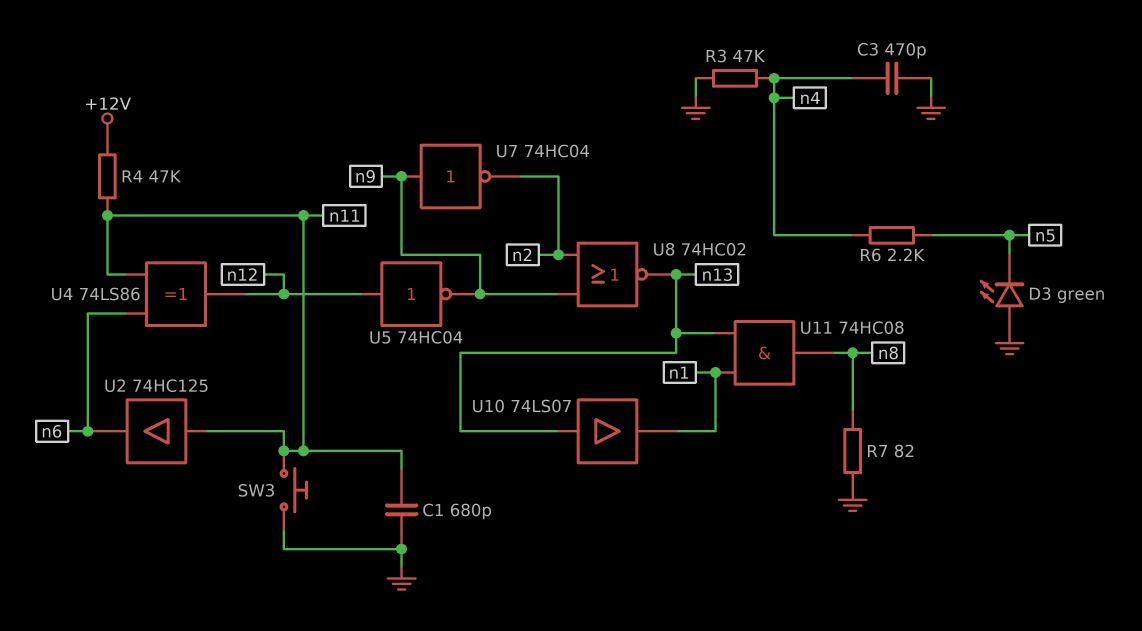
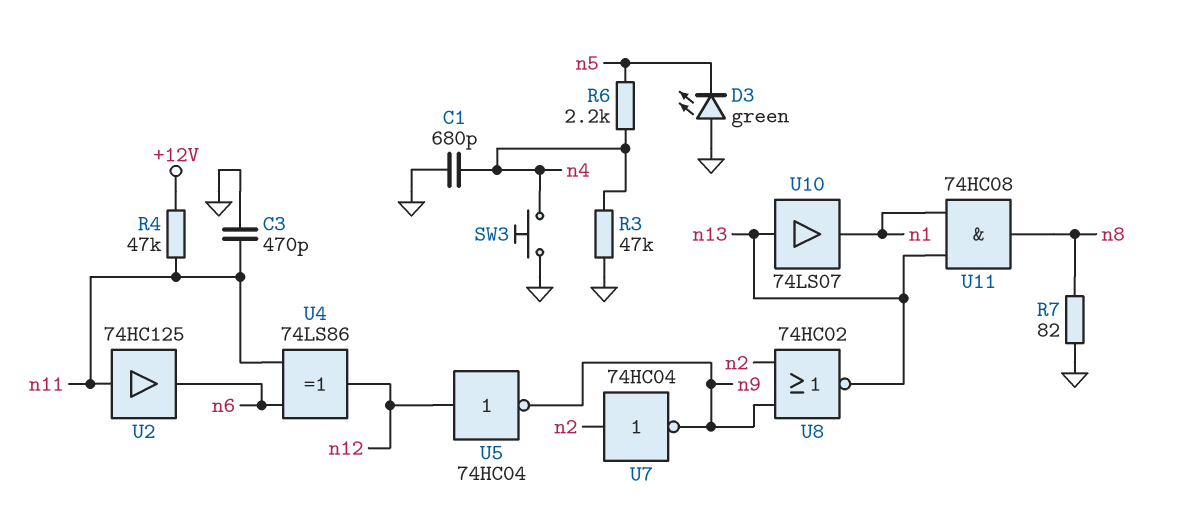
C1: 680pF (GND, n11) -> 680pF (GND, n4)
C3: 470pF (GND, n4) -> 470pF (GND, n11)
SW3: button (GND, n11) -> button (GND, n4)
U7: NOT 74HC04 (in n9, out n2) -> NOT 74HC04 (in n2, out n9)

